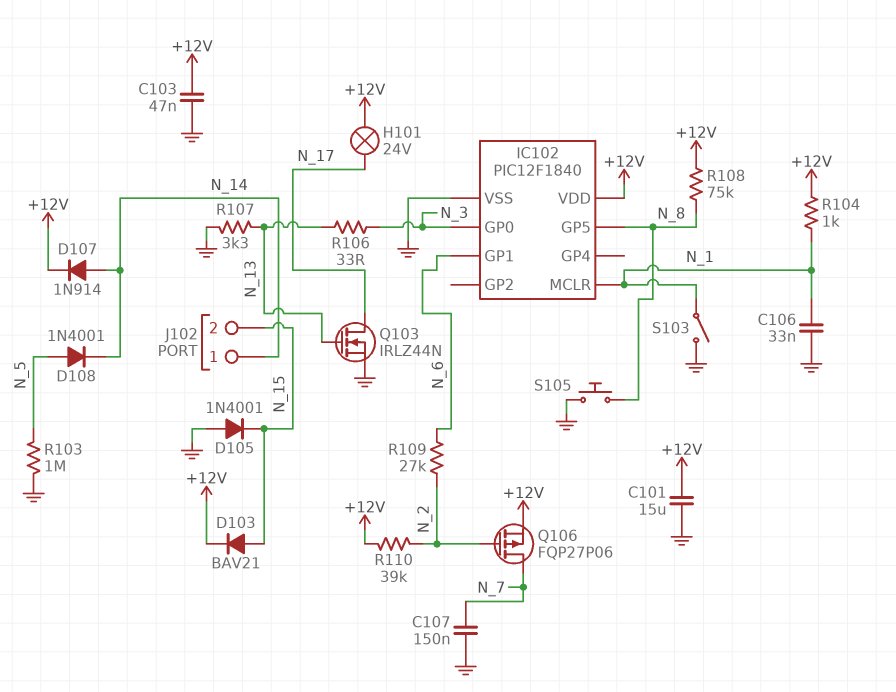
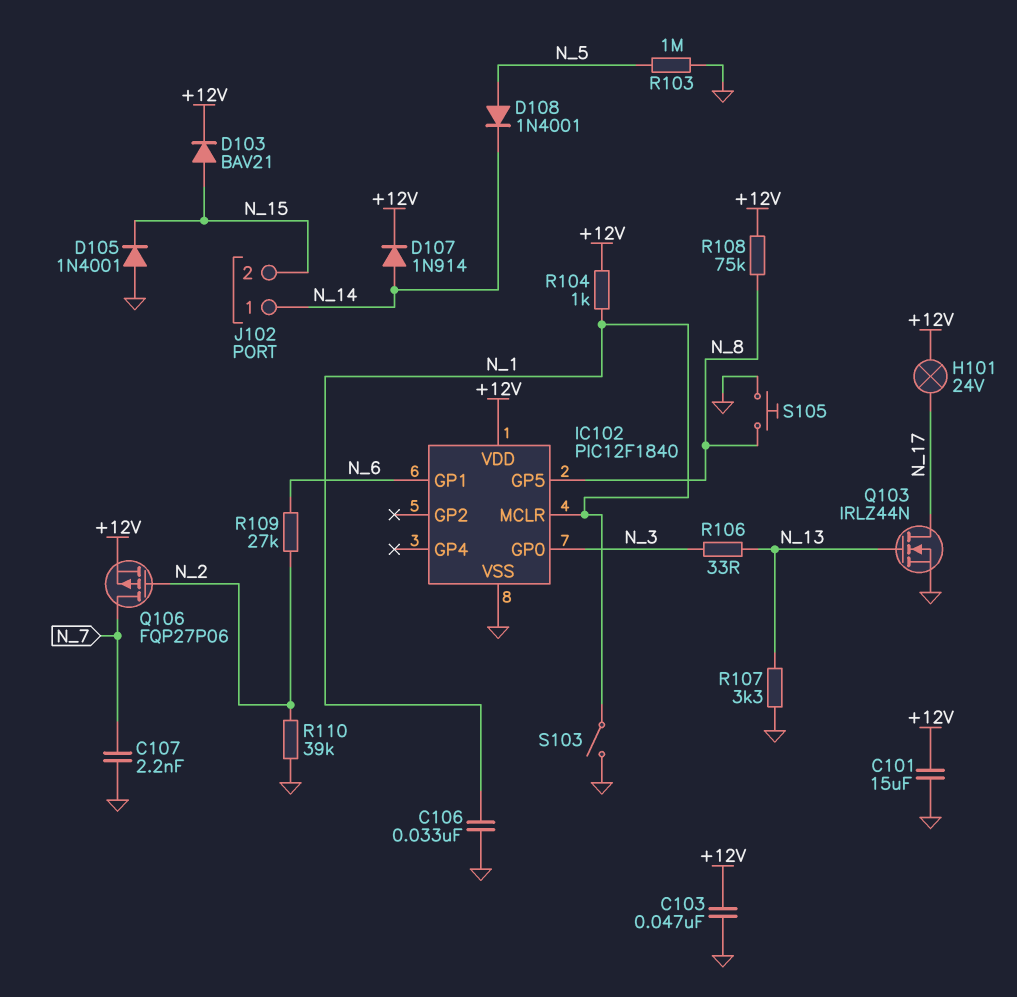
C107: 150nF (GND, N_7) -> 2.2nF (GND, N_7)
R110: 39k (+12V, N_2) -> 39k (GND, N_2)

